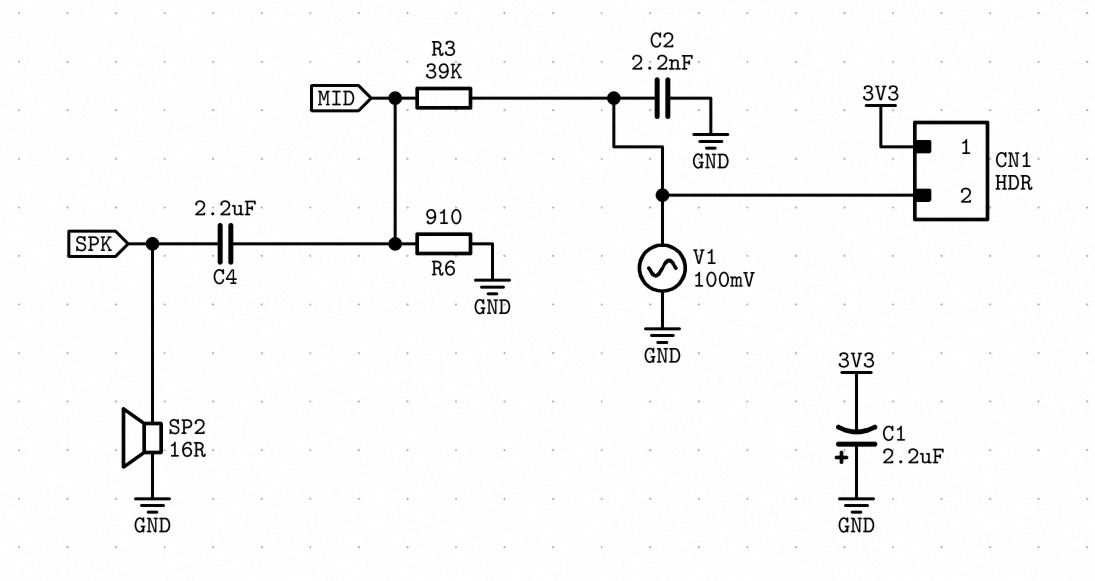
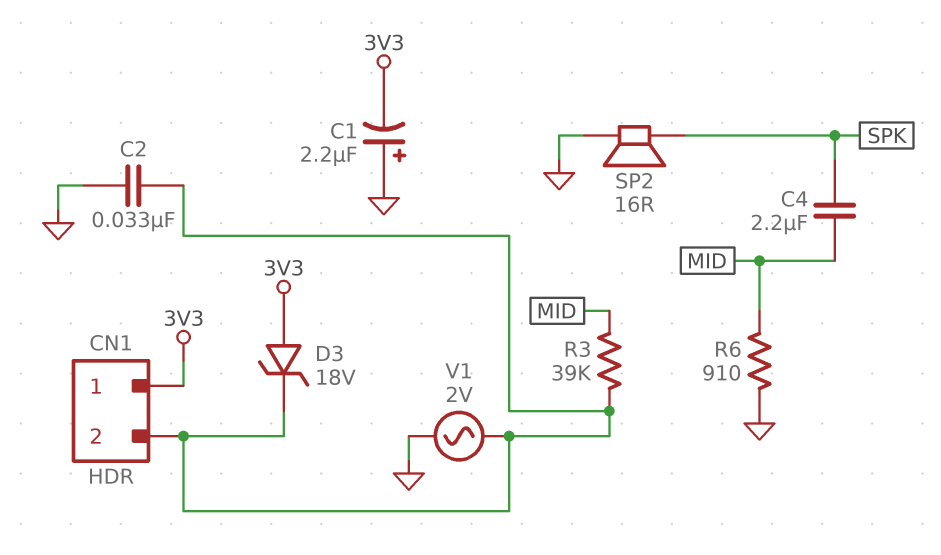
C2: 2.2nF (CN1/2, GND) -> 33nF (CN1/2, GND)
D3: none -> zener 18V (A 3V3, K CN1/2)
V1: AC 100mV (CN1/2, GND) -> AC 2V (CN1/2, GND)

